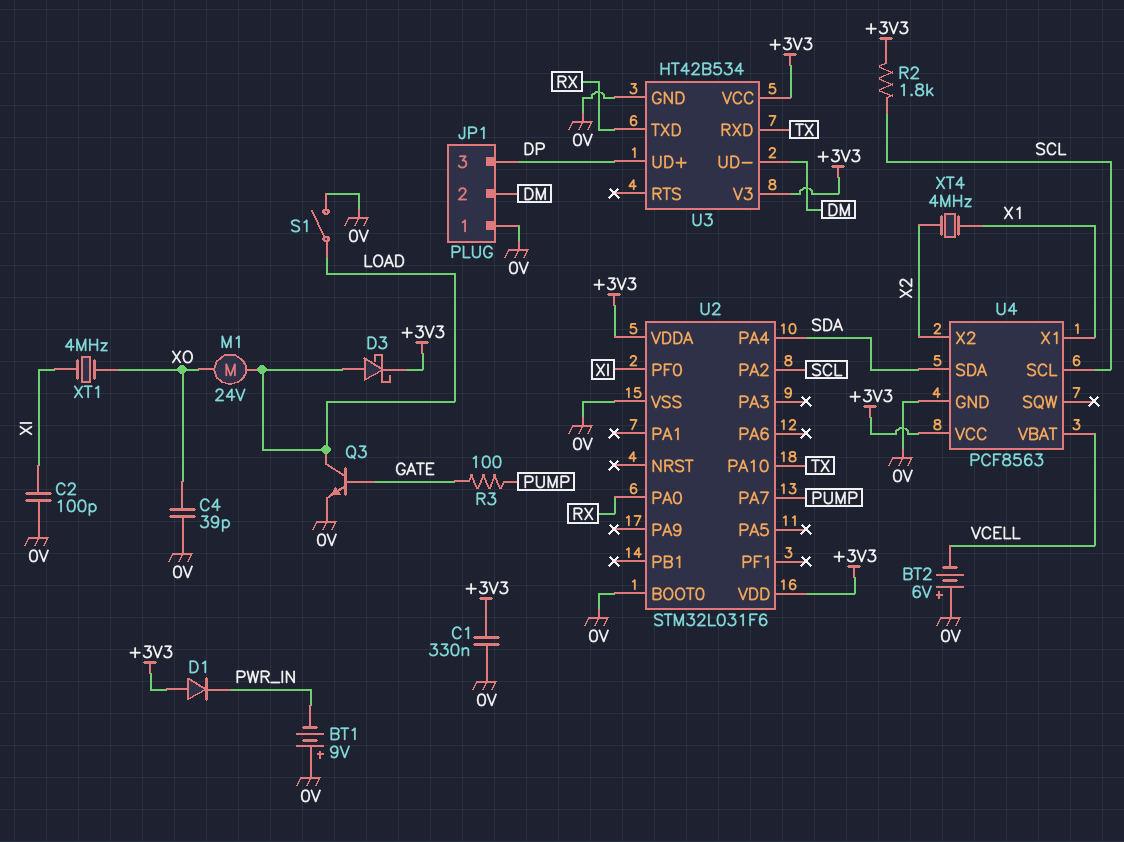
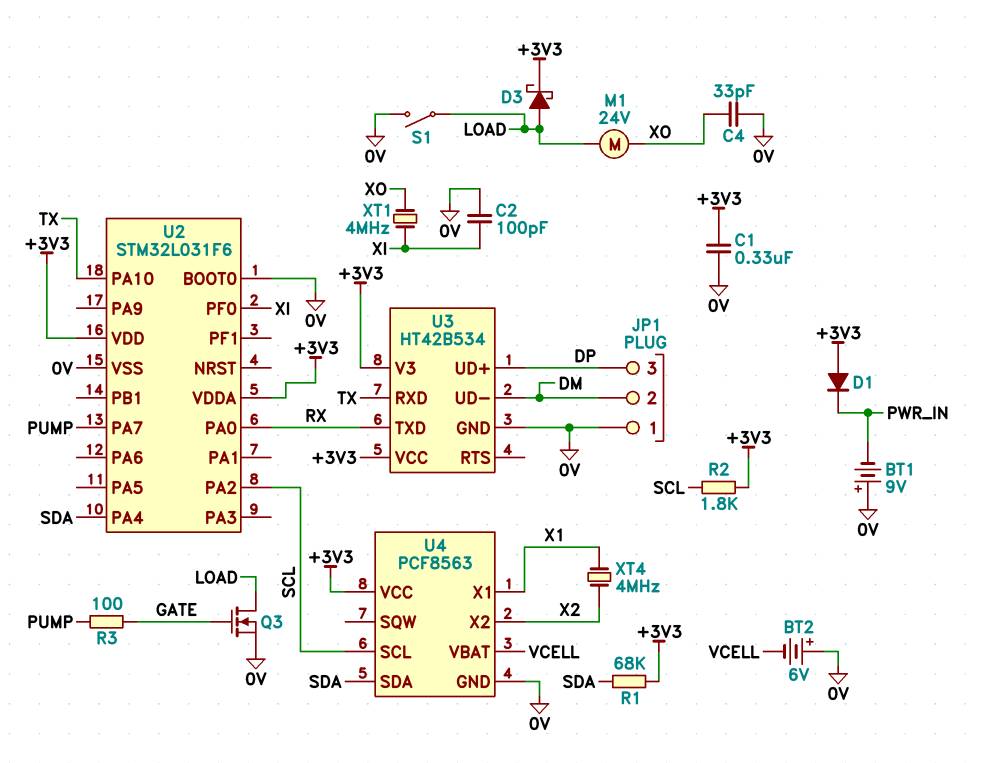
C4: 39pF (0V, XO) -> 33pF (0V, XO)
Q3: NPN (B GATE, C LOAD, E 0V) -> NMOS (G GATE, D LOAD, S 0V)
R1: none -> 68k (+3V3, SDA)

